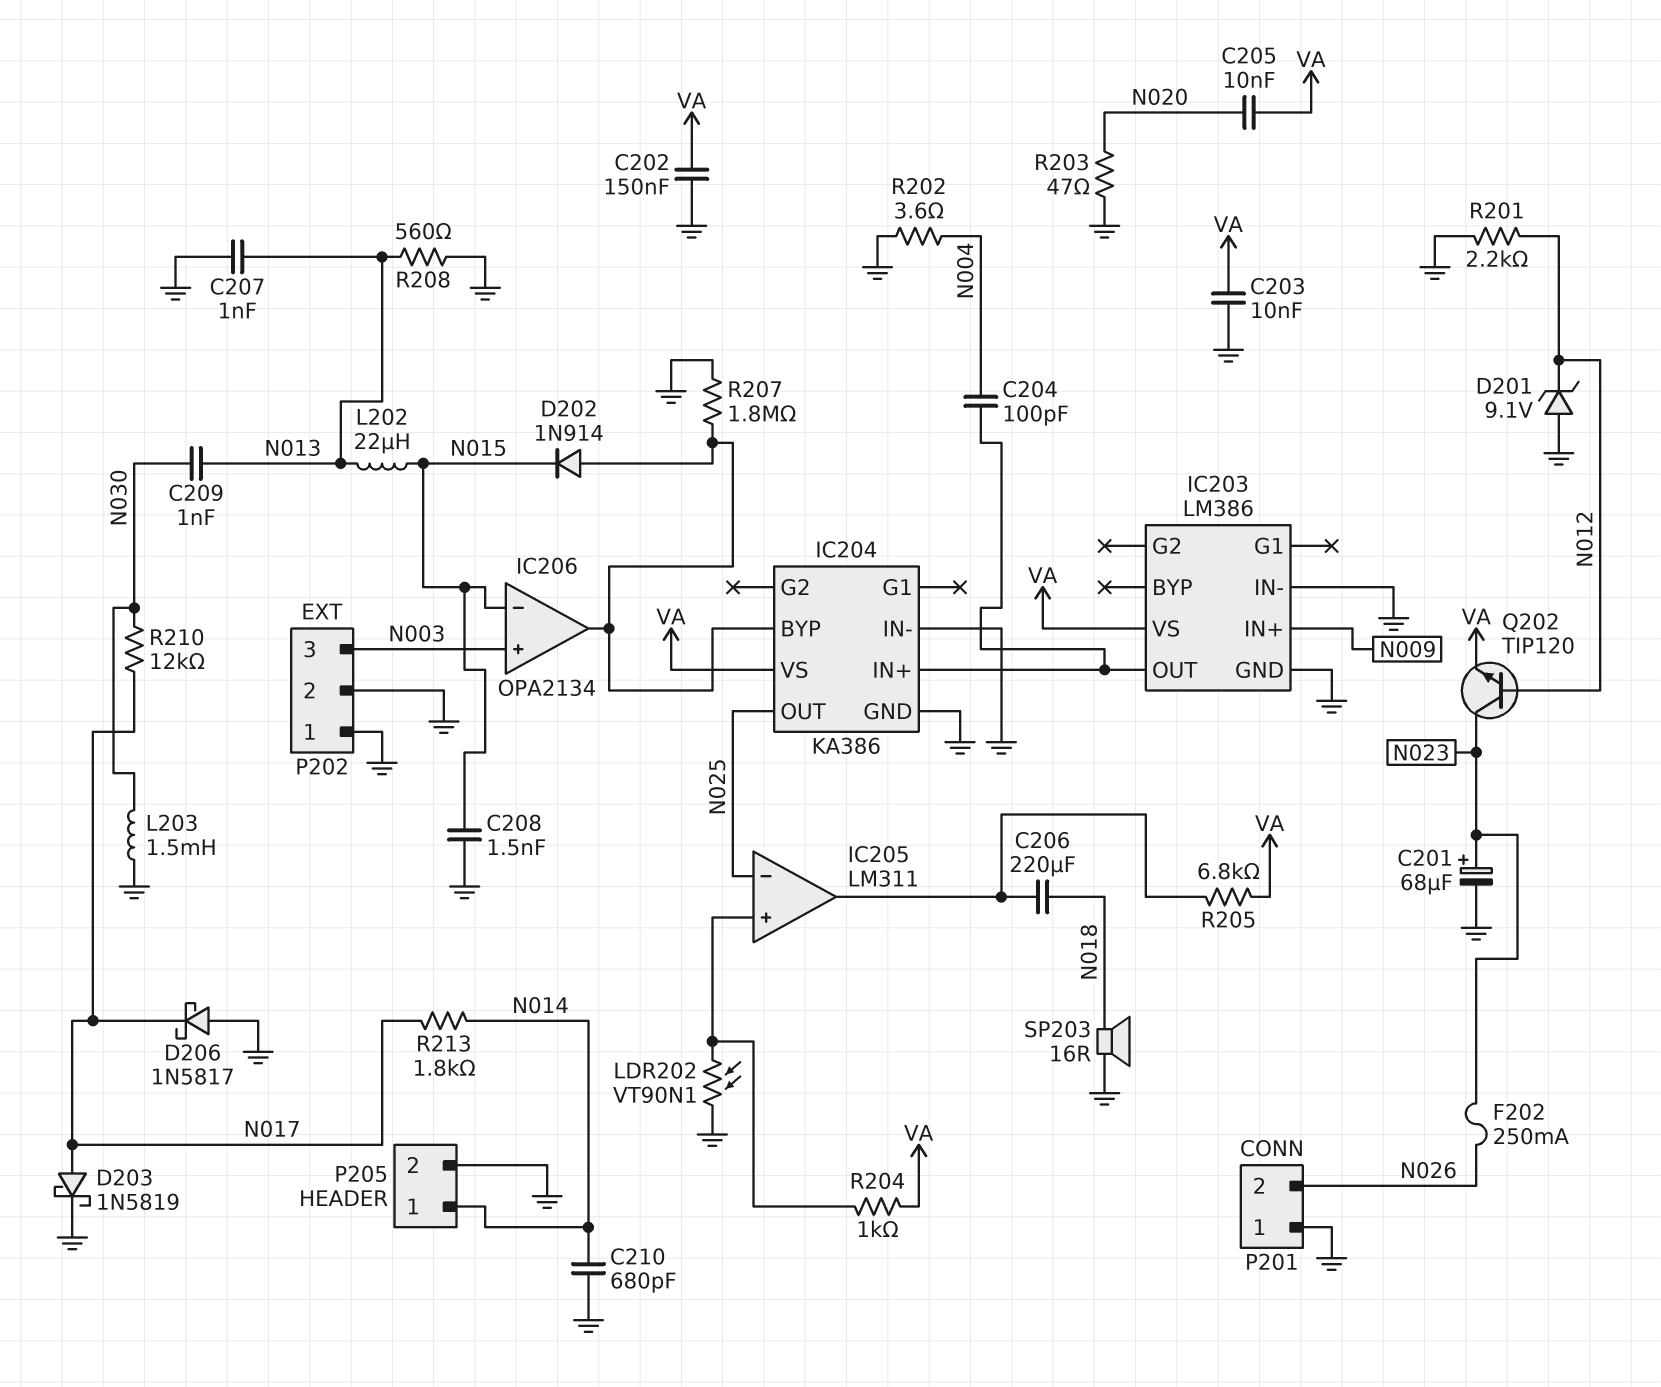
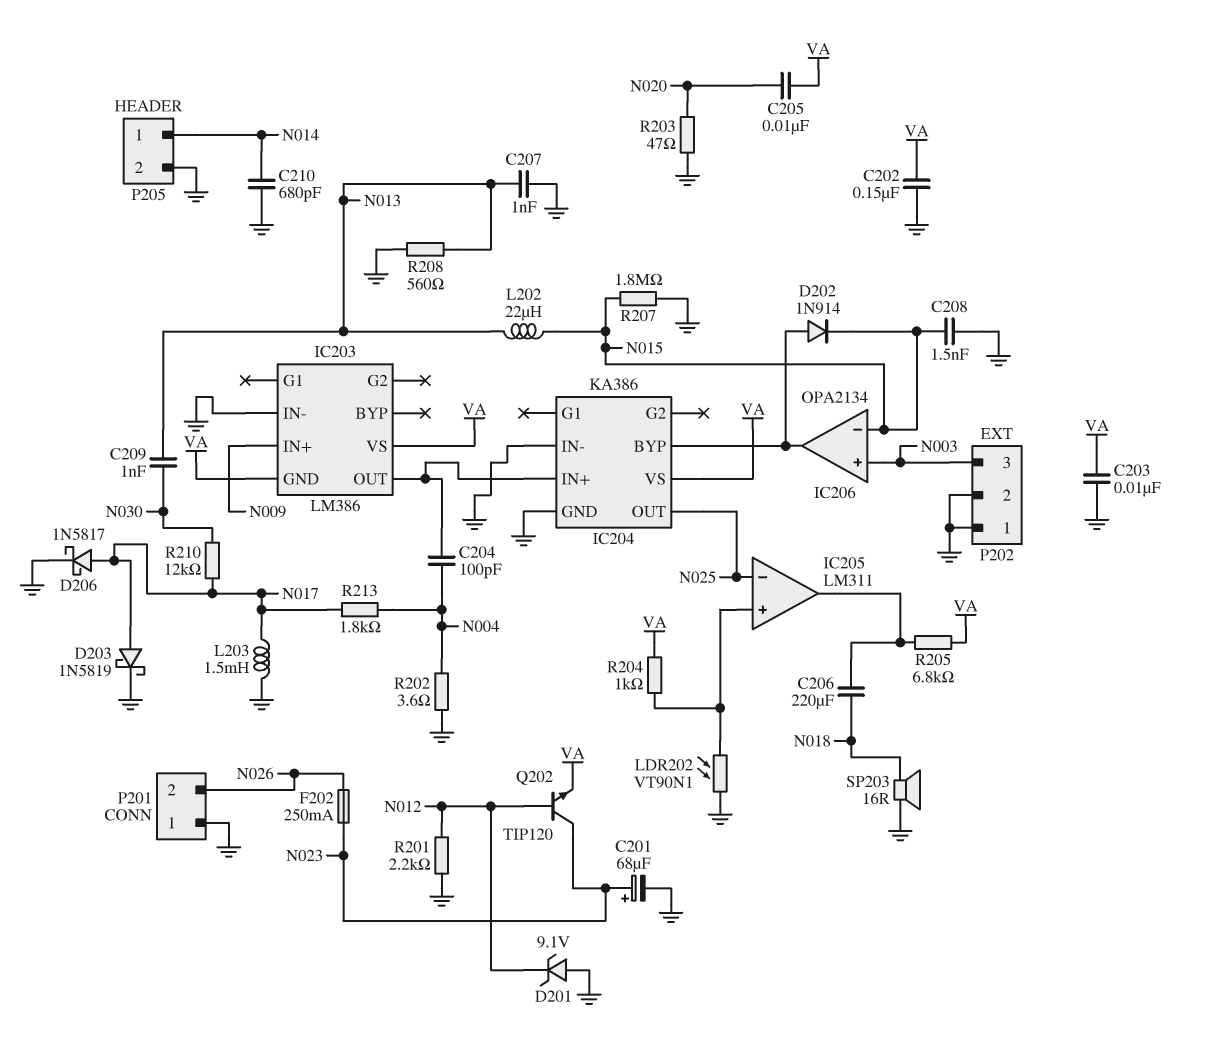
D206: schottky 1N5817 (A GND, K N017) -> schottky 1N5817 (A N017, K GND)
IC203 pin GND: GND -> VA
L203: 1.5mH (GND, N030) -> 1.5mH (GND, N017)
R207: 1.8M (GND, IC204/BYP) -> 1.8M (GND, N015)
R213: 1.8k (N014, N017) -> 1.8k (N004, N017)

